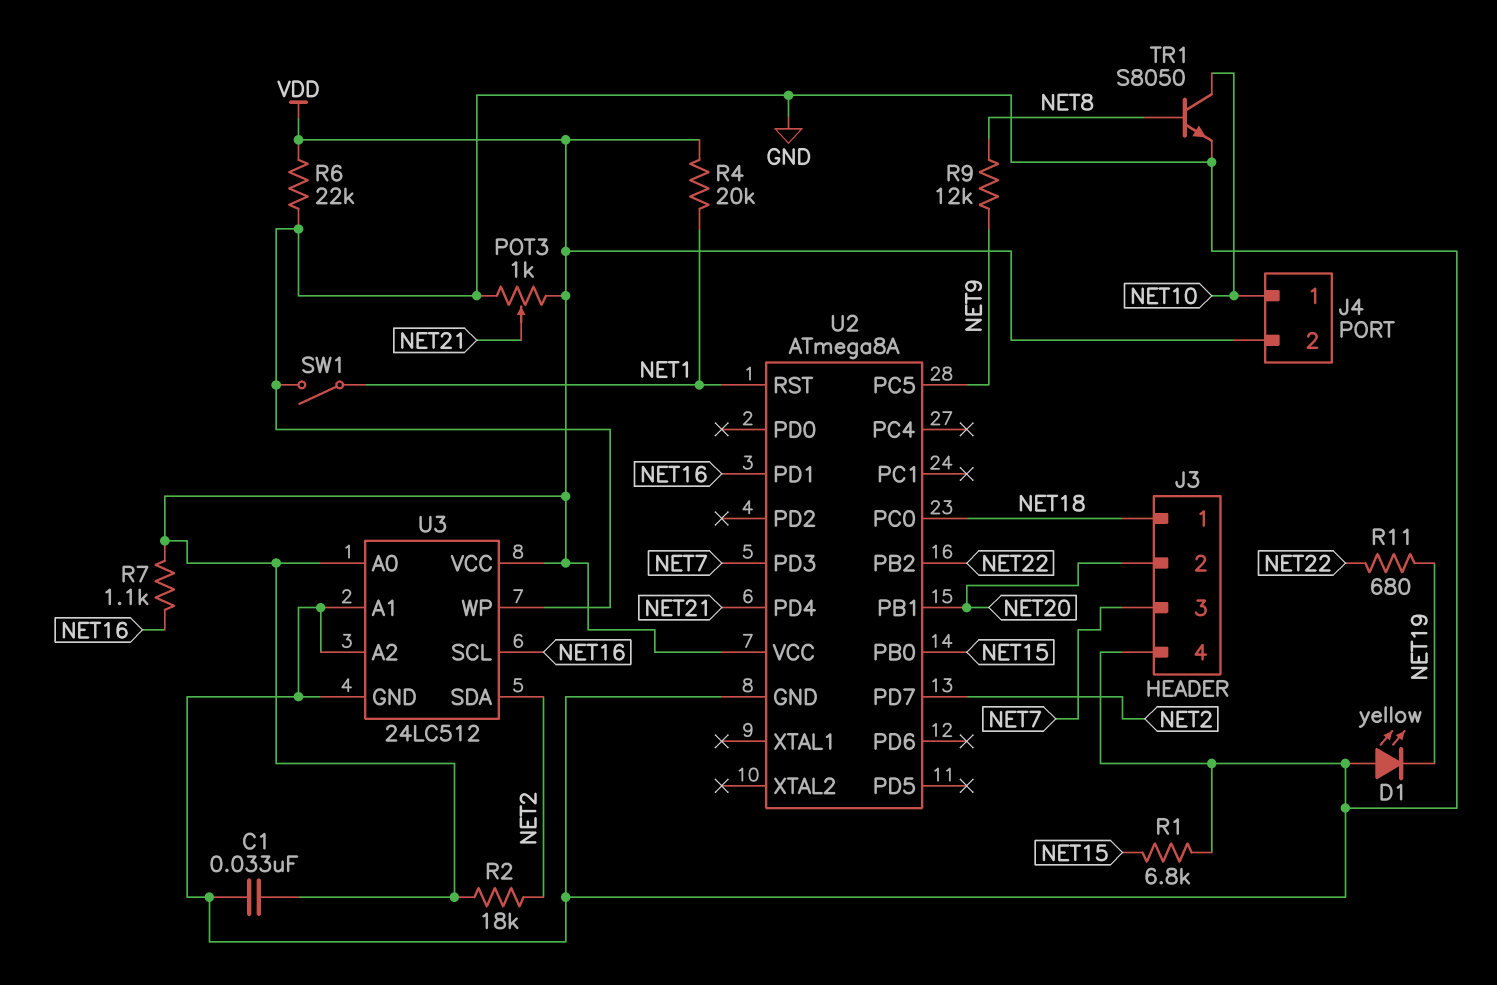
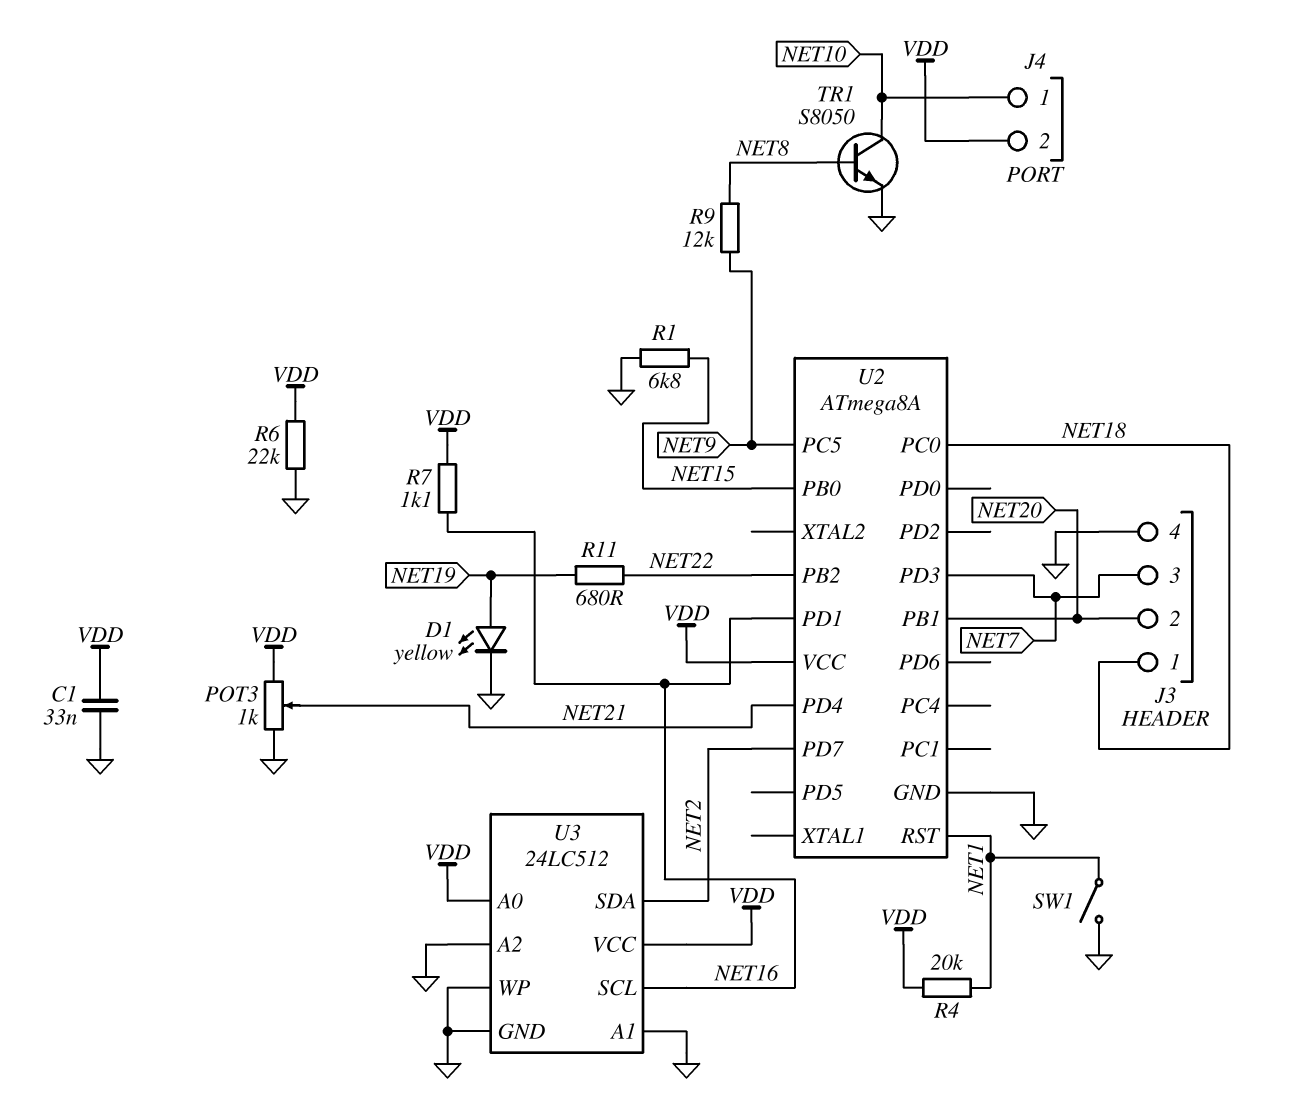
D1: LED yellow (A GND, K NET19) -> LED yellow (A NET19, K GND)
R2: 18k (NET2, VDD) -> none

